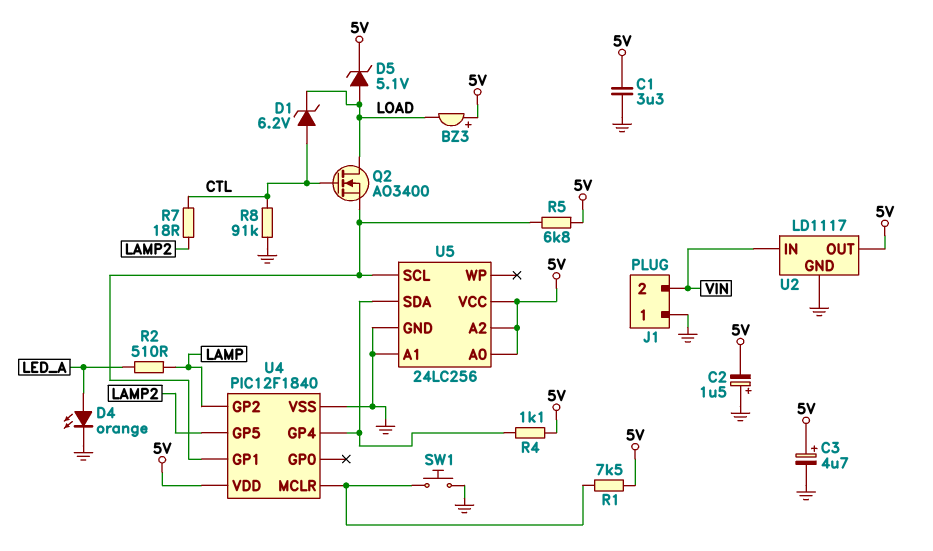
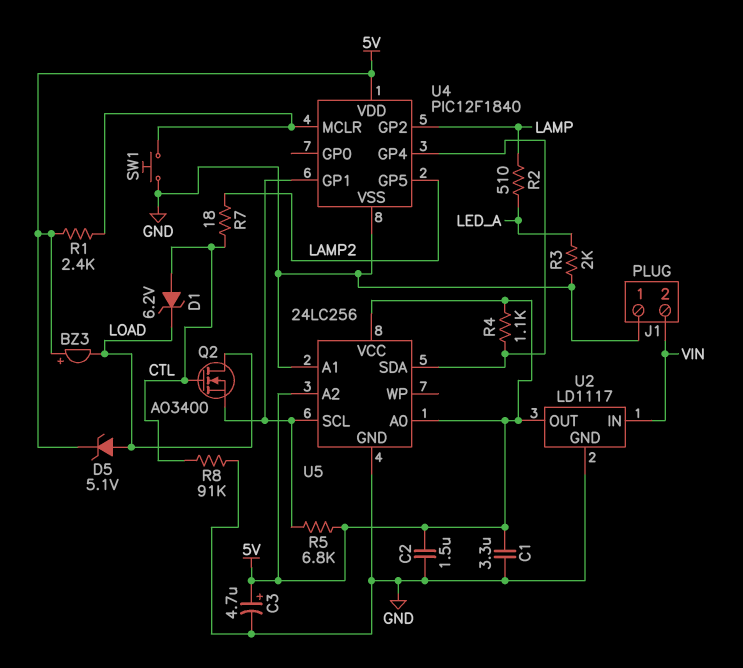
C2: 1.5uF (plus GND, minus 5V) -> 1.5uF (5V, GND)
D4: LED orange (A LED_A, K GND) -> none
R1: 7.5k (5V, U4/MCLR) -> 2.4k (5V, U4/MCLR)
R3: none -> 2k (GND, LED_A)

